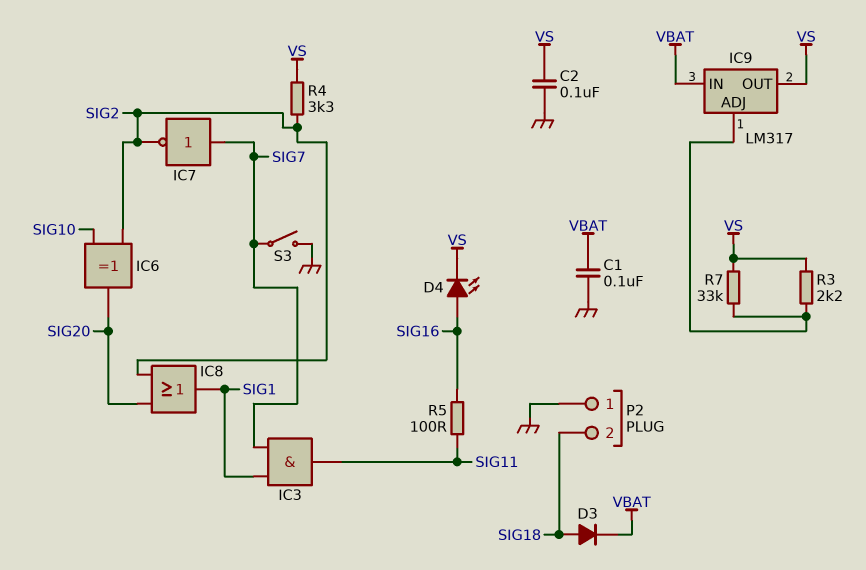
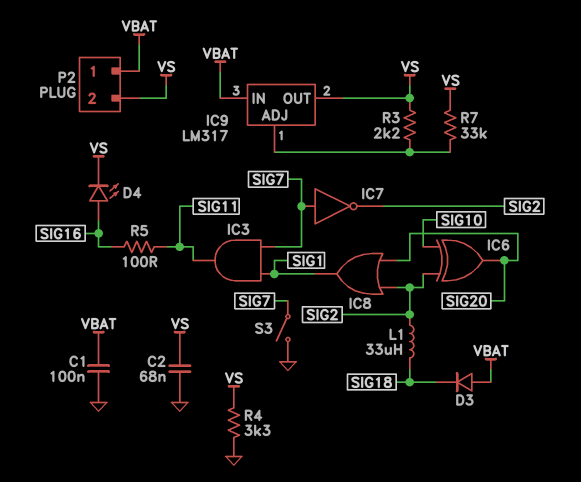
C2: 100nF (GND, VS) -> 68nF (GND, VS)
D3: diode (A SIG18, K VBAT) -> diode (A VBAT, K SIG18)
L1: none -> 33uH (SIG2, SIG18)
P2 pin 1: GND -> VBAT
P2 pin 2: SIG18 -> VS
R4: 3.3k (SIG2, VS) -> 3.3k (GND, VS)

